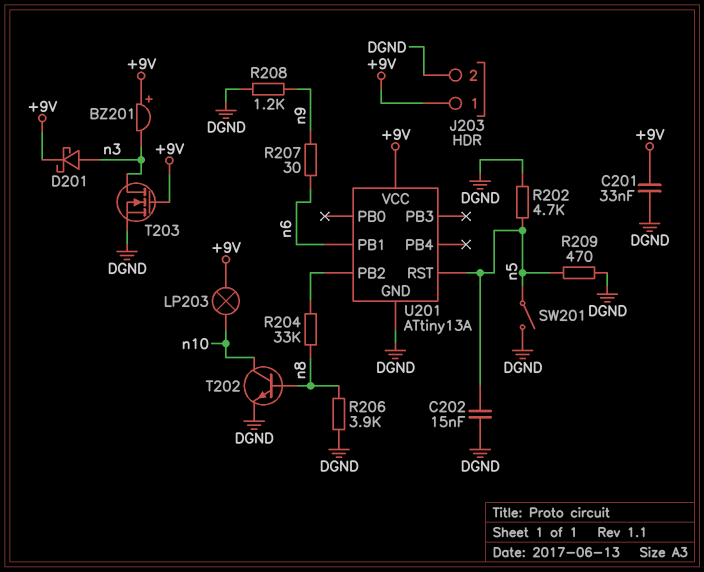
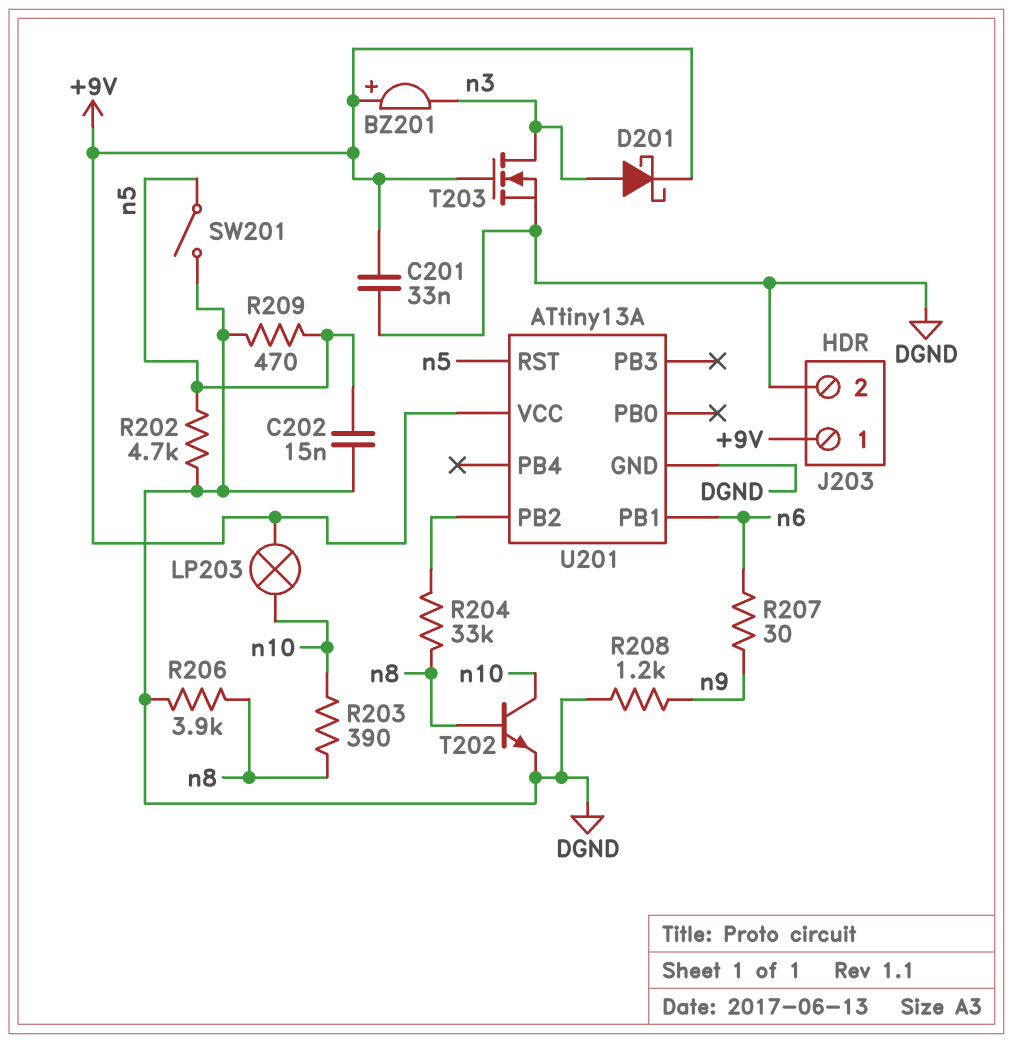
R203: none -> 390 (n8, n10)

